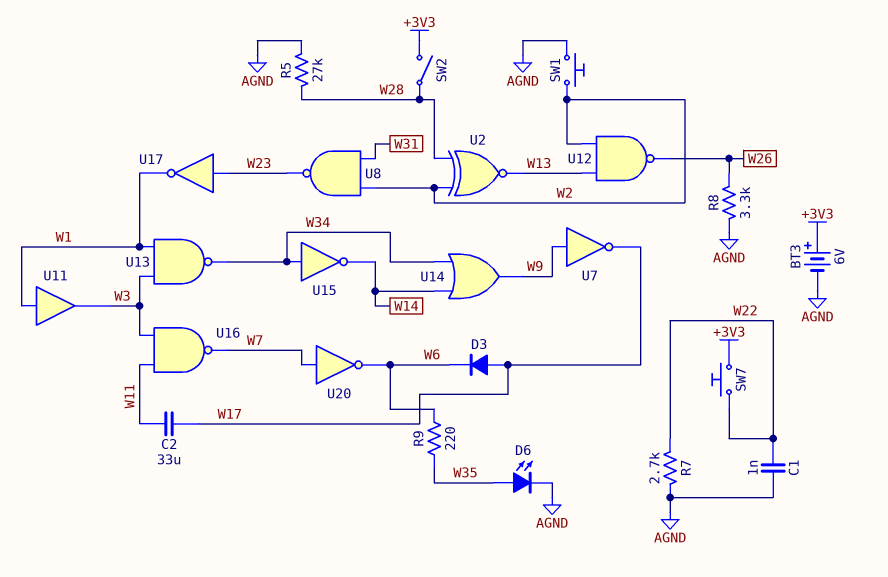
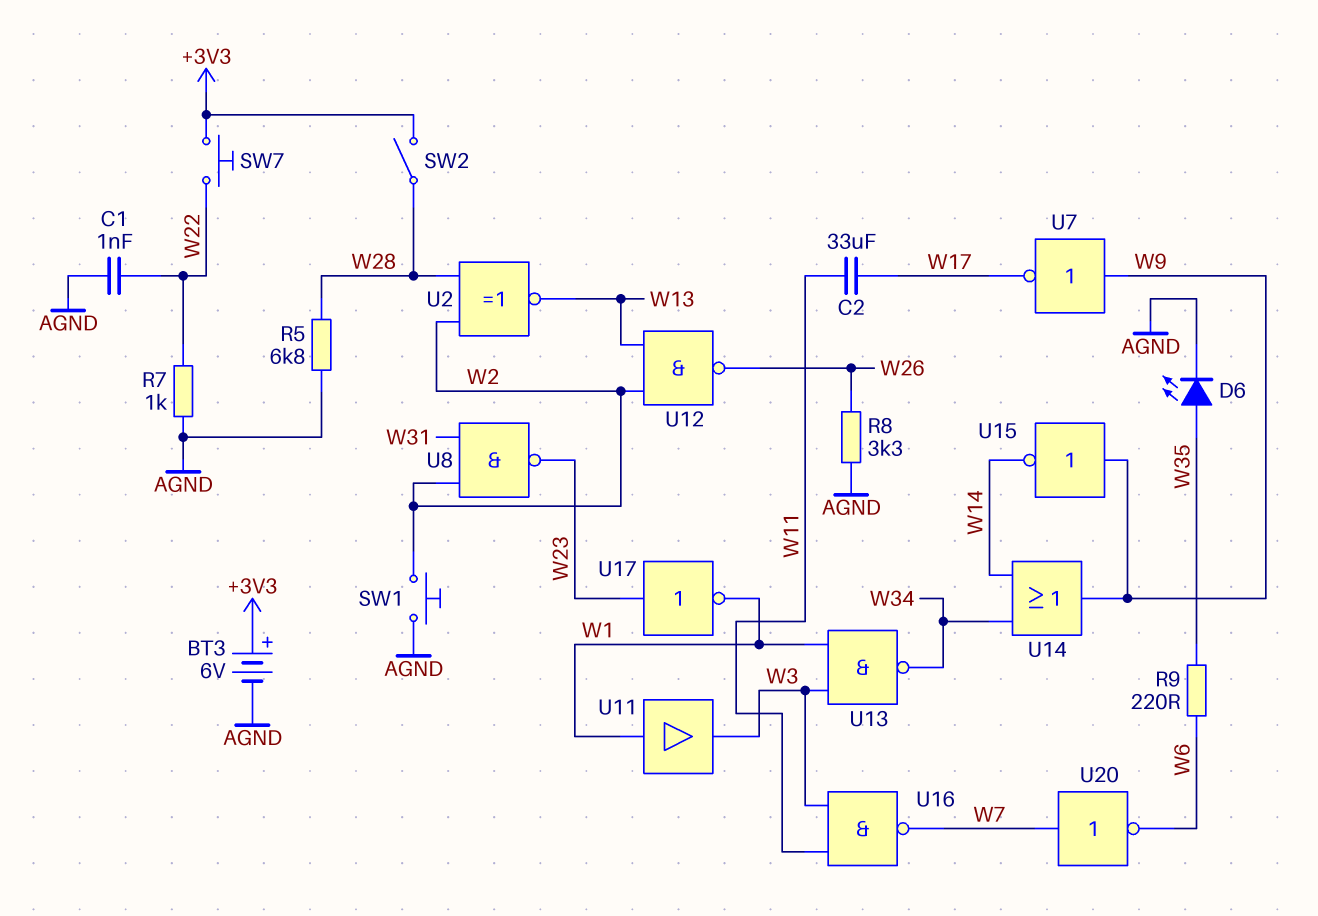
D3: diode (A W17, K W6) -> none
R5: 27k (AGND, W28) -> 6.8k (AGND, W28)
R7: 2.7k (AGND, W22) -> 1k (AGND, W22)
U15: NOT (in W34, out W14) -> NOT (in W9, out W14)

